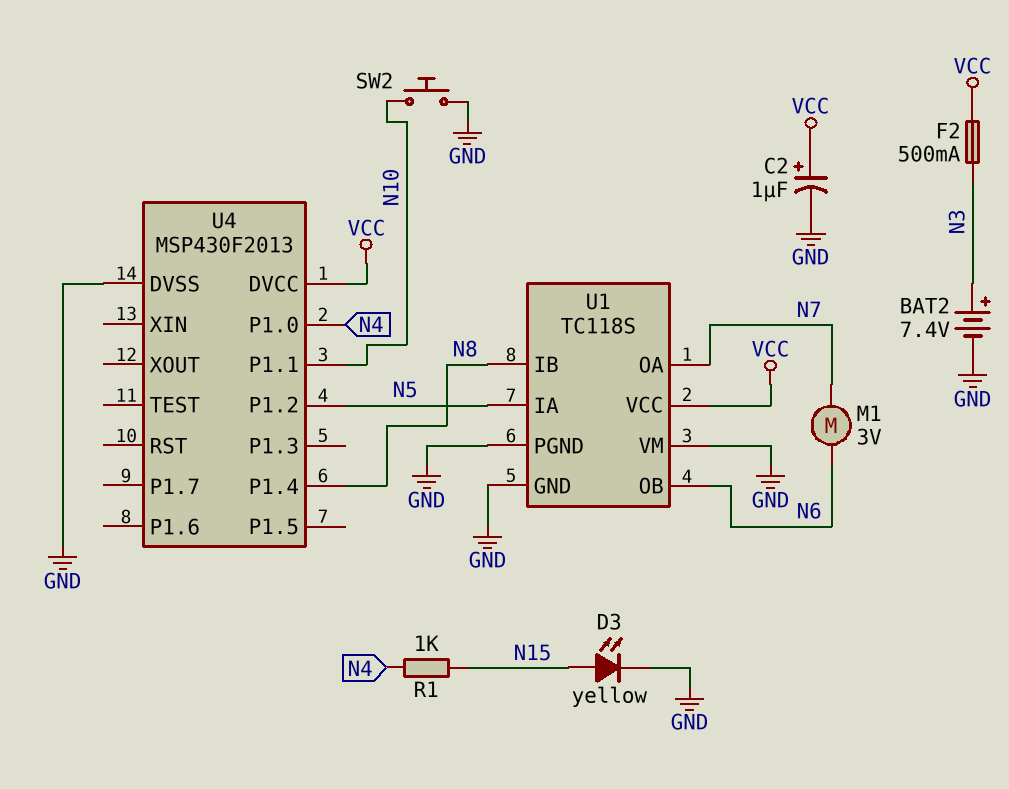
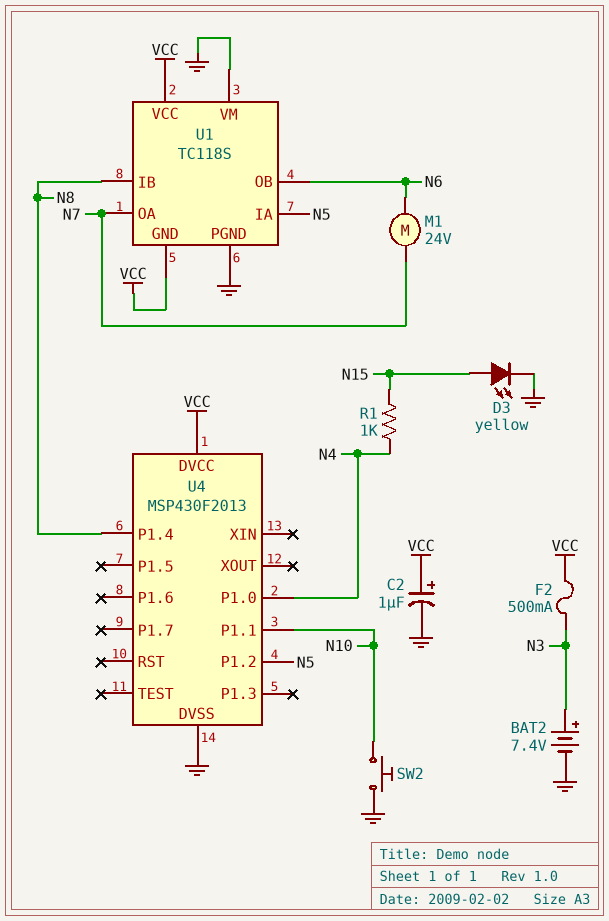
M1: motor 3V (N6, N7) -> motor 24V (N6, N7)
U1 pin GND: GND -> VCC

